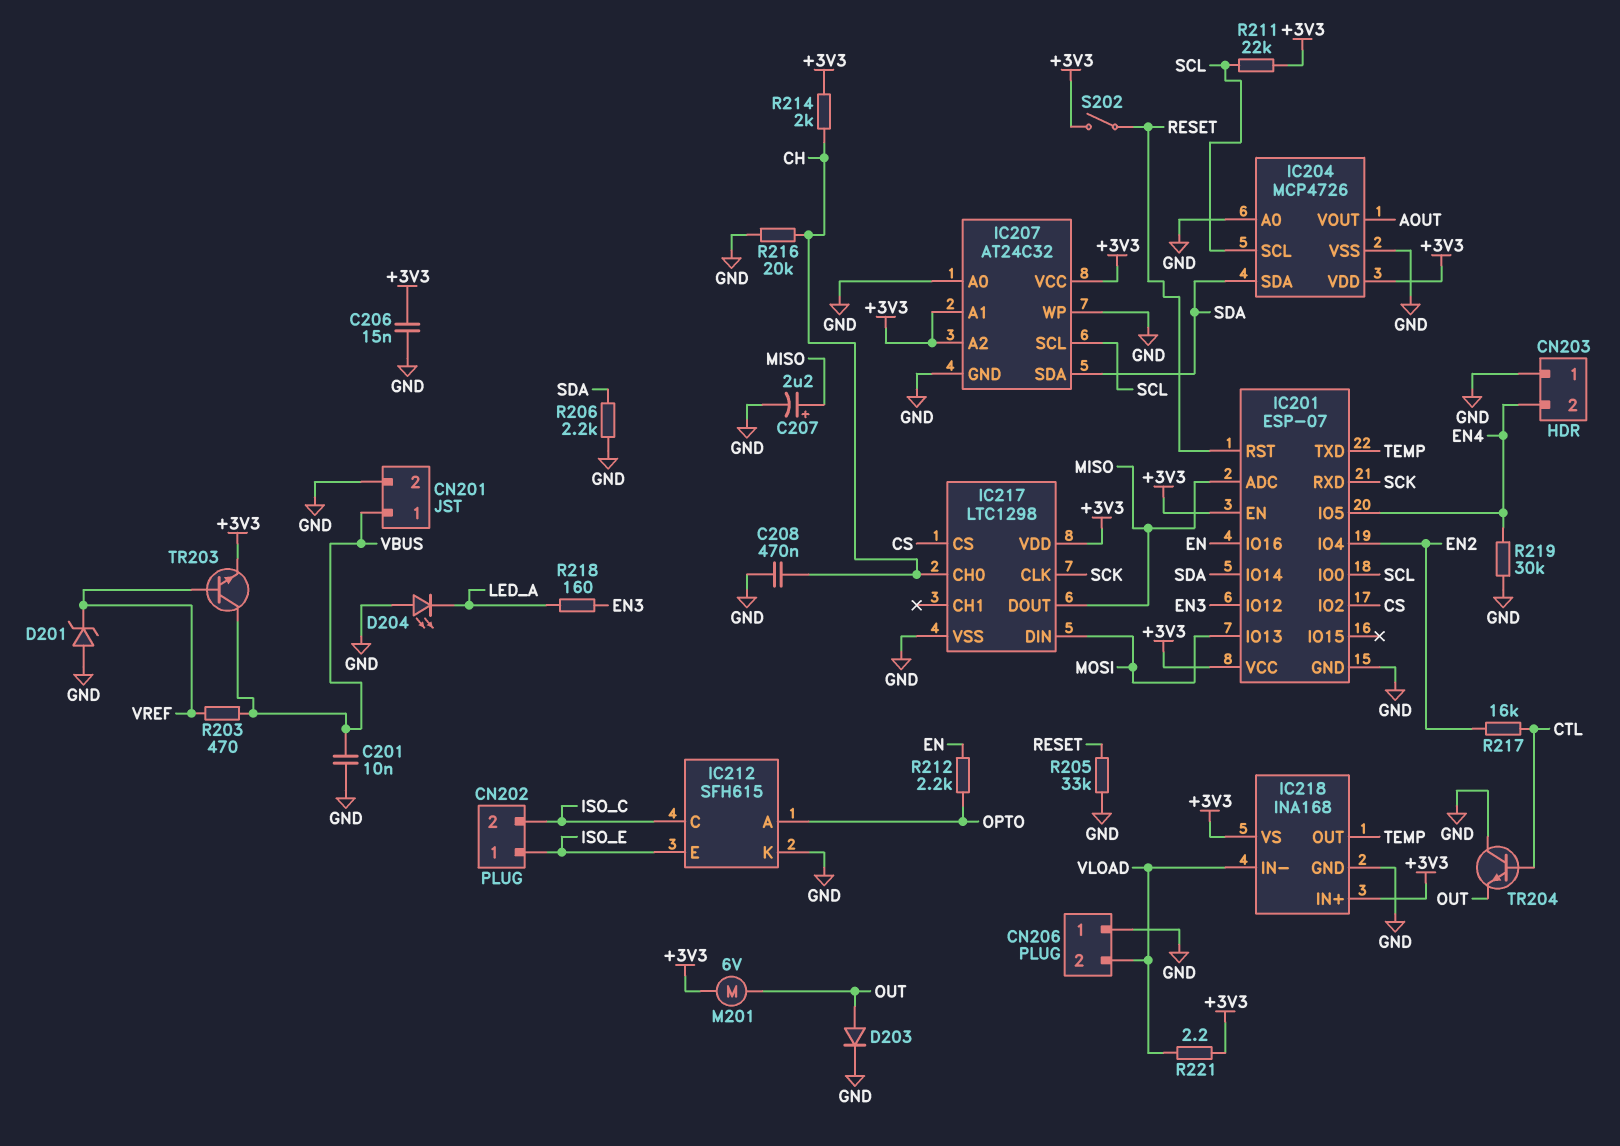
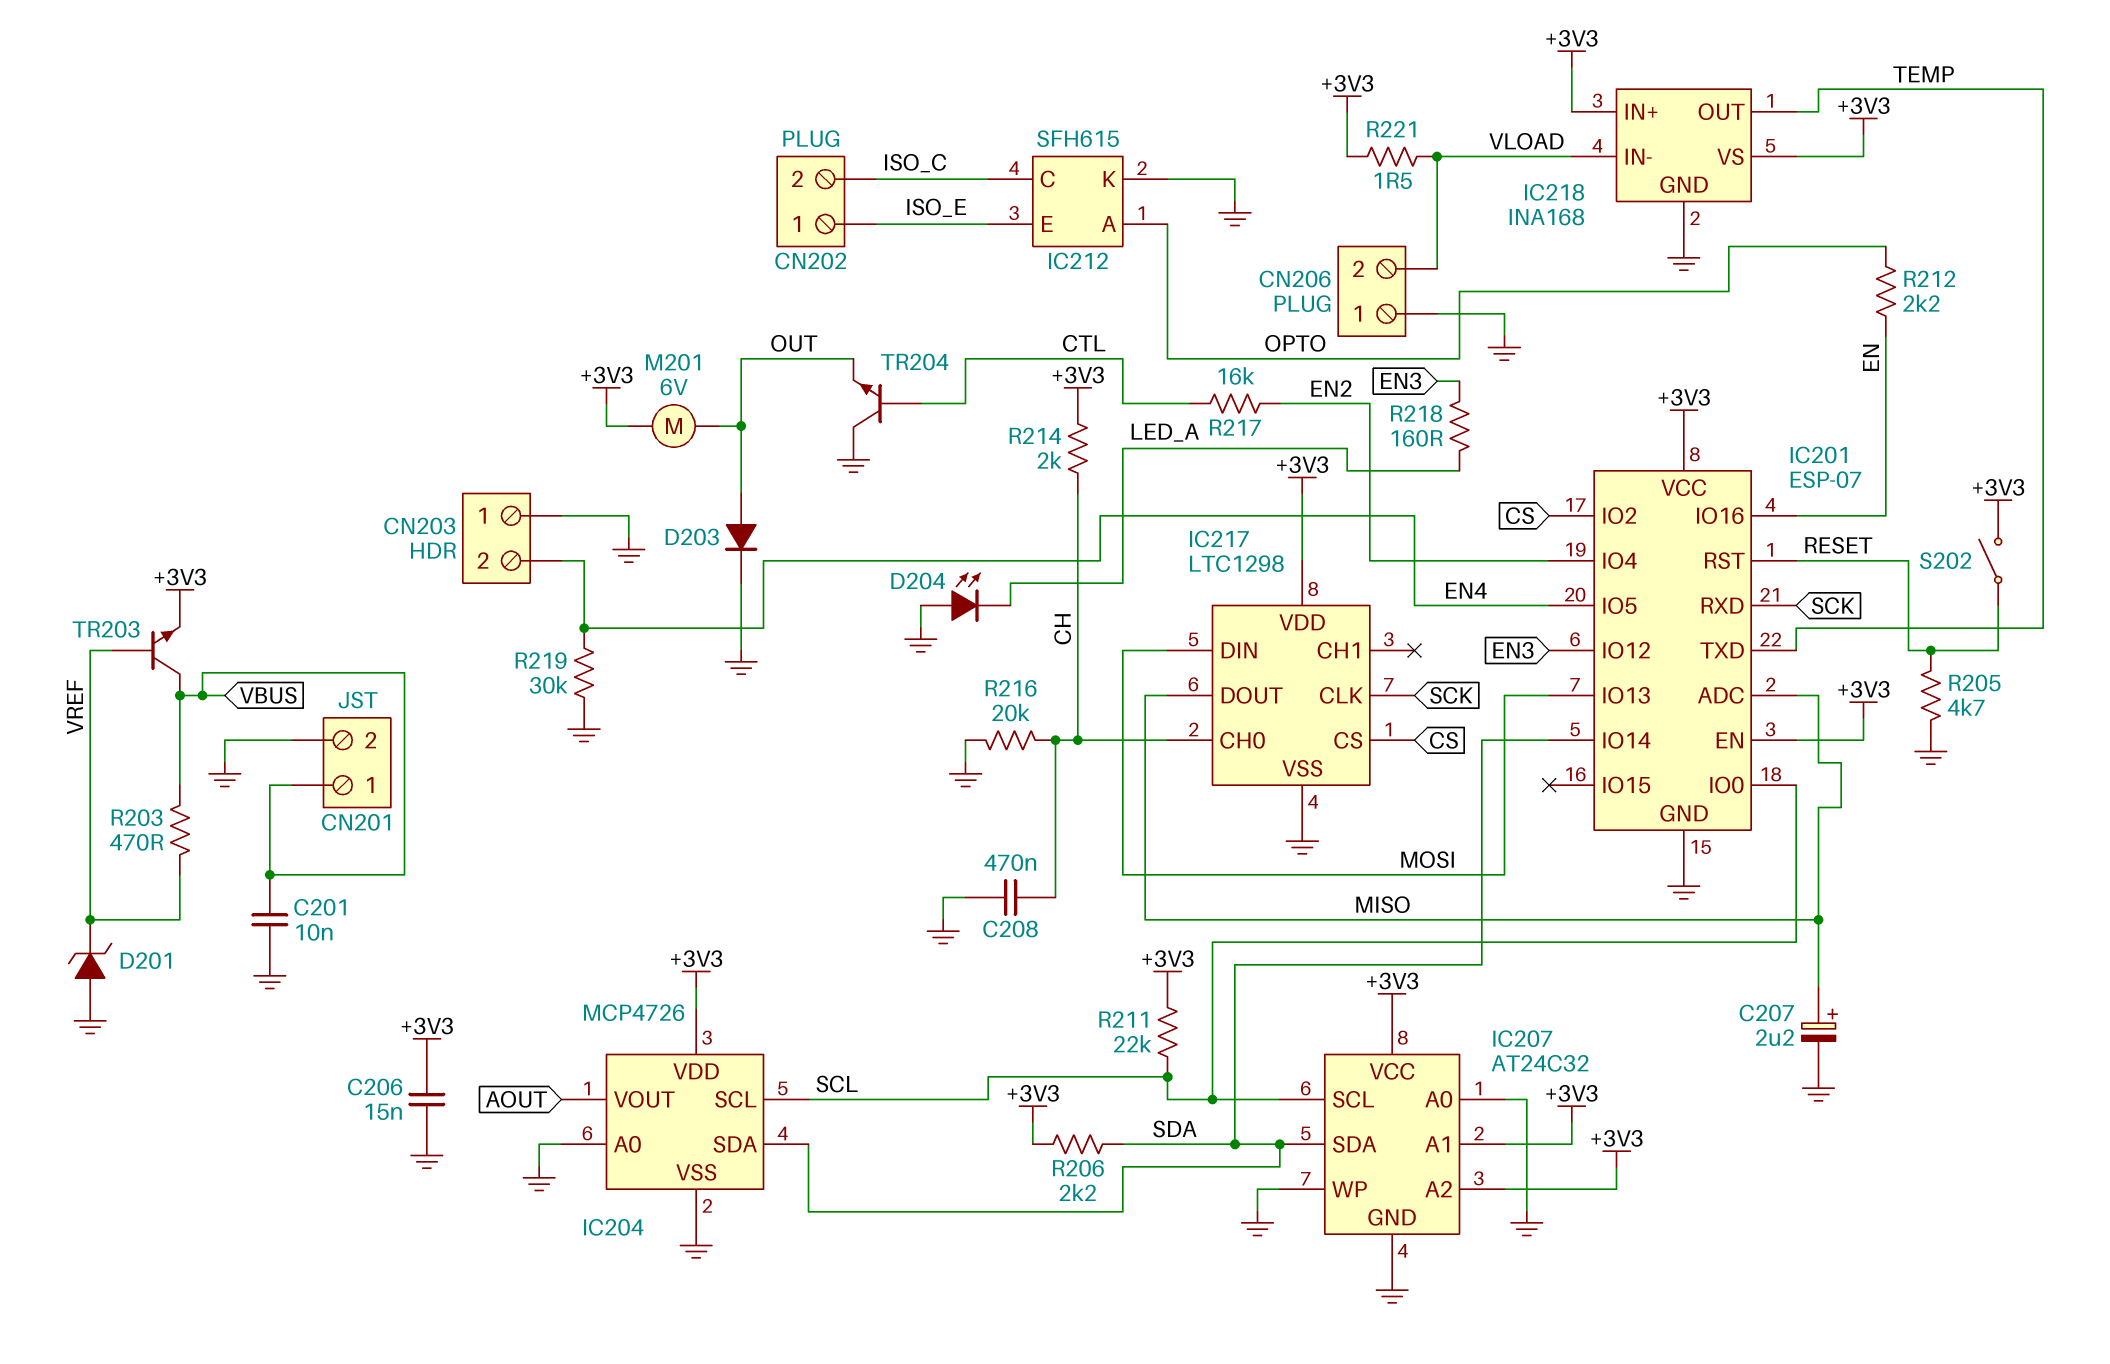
R205: 33k (GND, RESET) -> 4.7k (GND, RESET)
R206: 2.2k (GND, SDA) -> 2.2k (+3V3, SDA)
R221: 2.2 (+3V3, VLOAD) -> 1.5 (+3V3, VLOAD)

